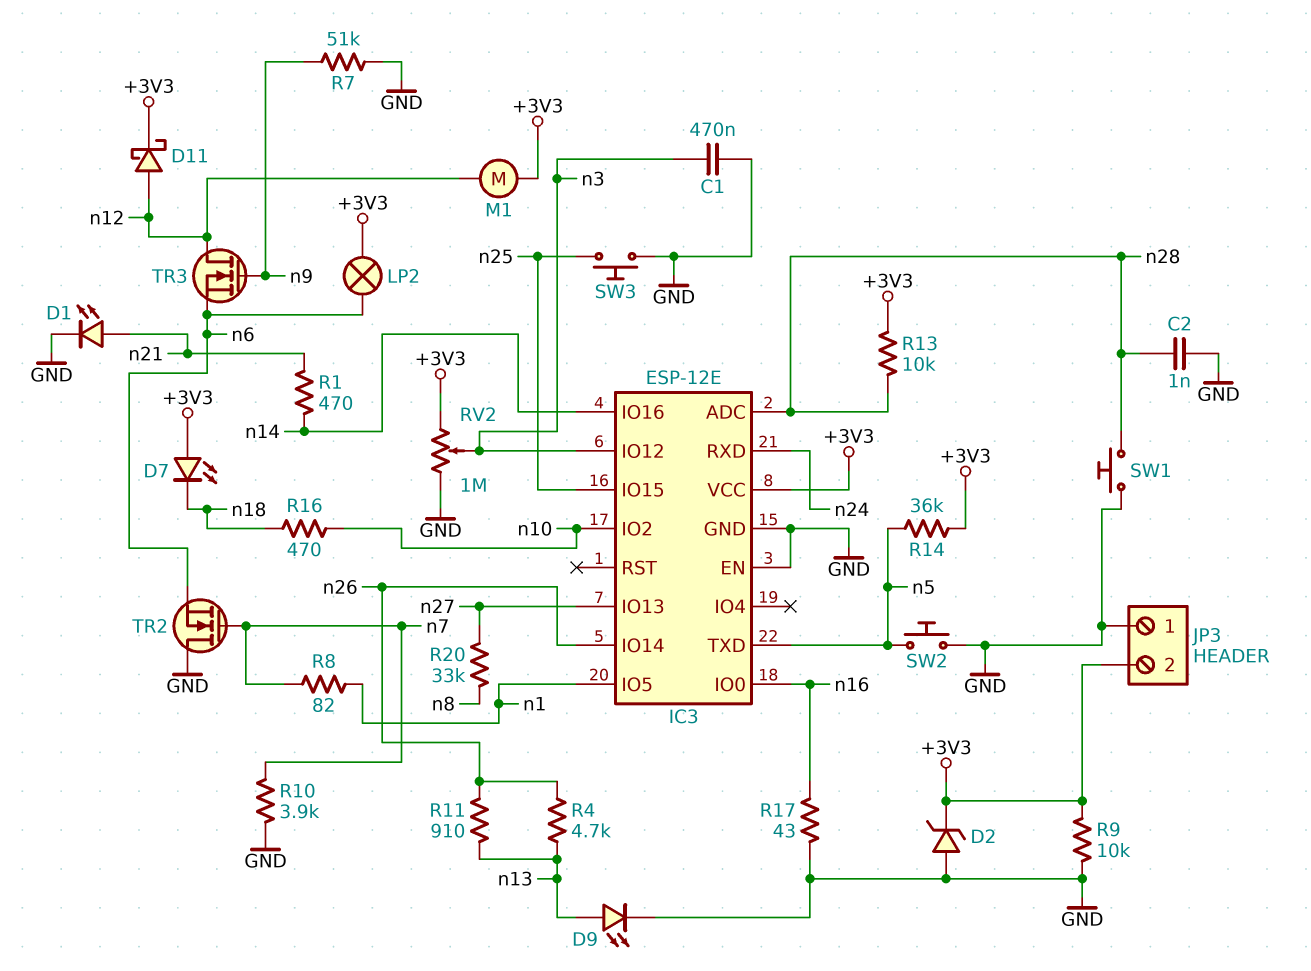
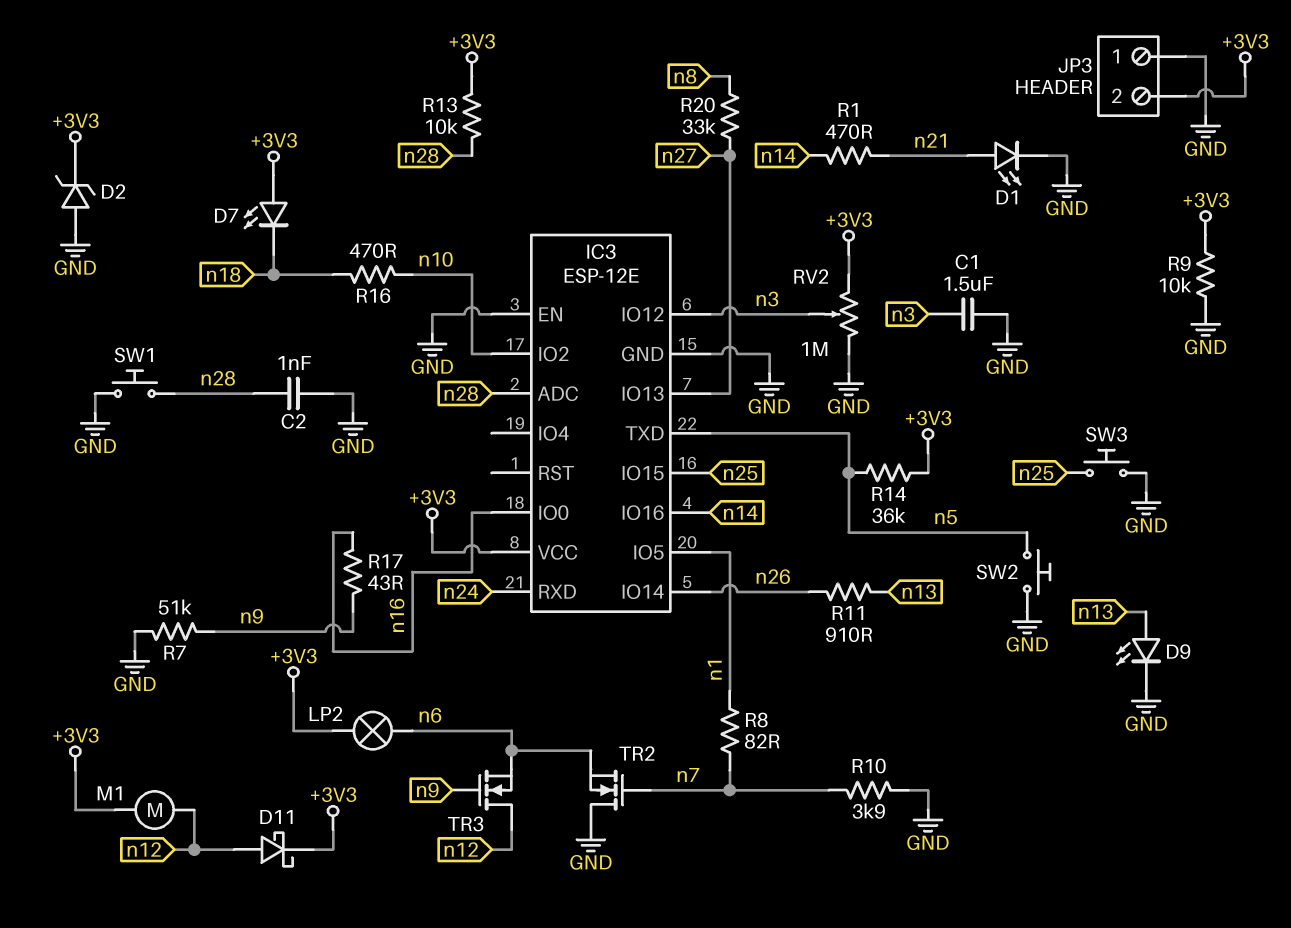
C1: 470nF (GND, n3) -> 1.5uF (GND, n3)
R4: 4.7k (n13, n26) -> none
R17: 43 (GND, n16) -> 43 (n9, n16)

